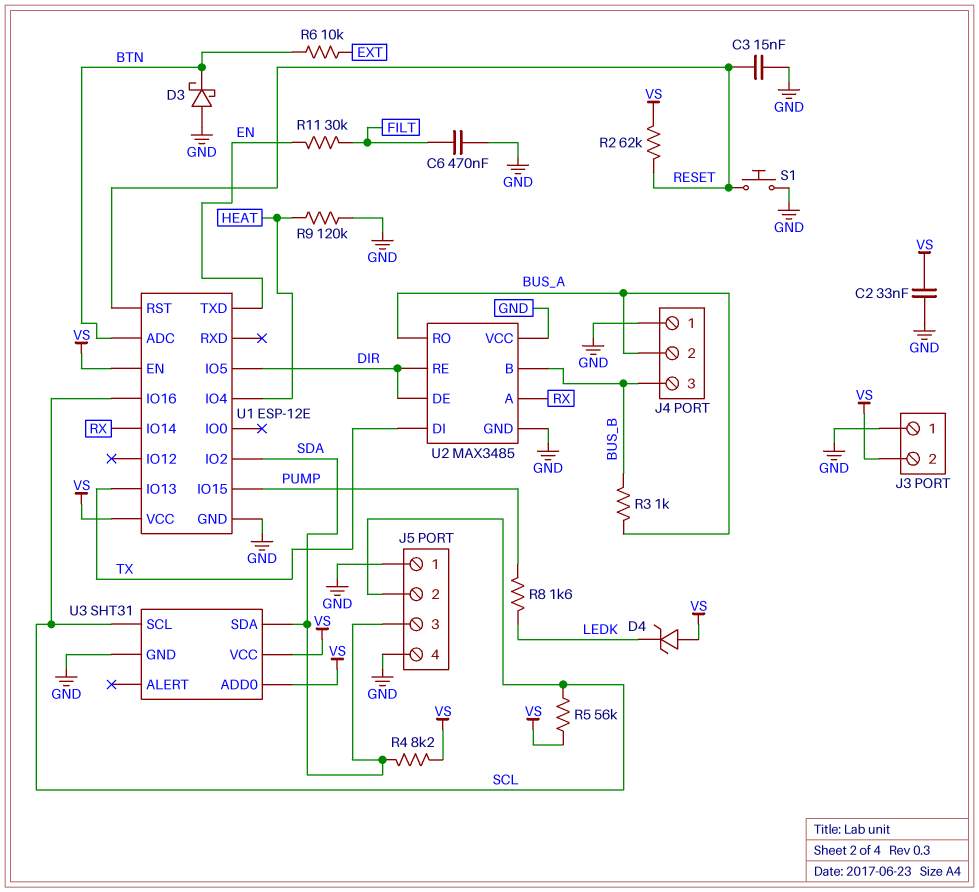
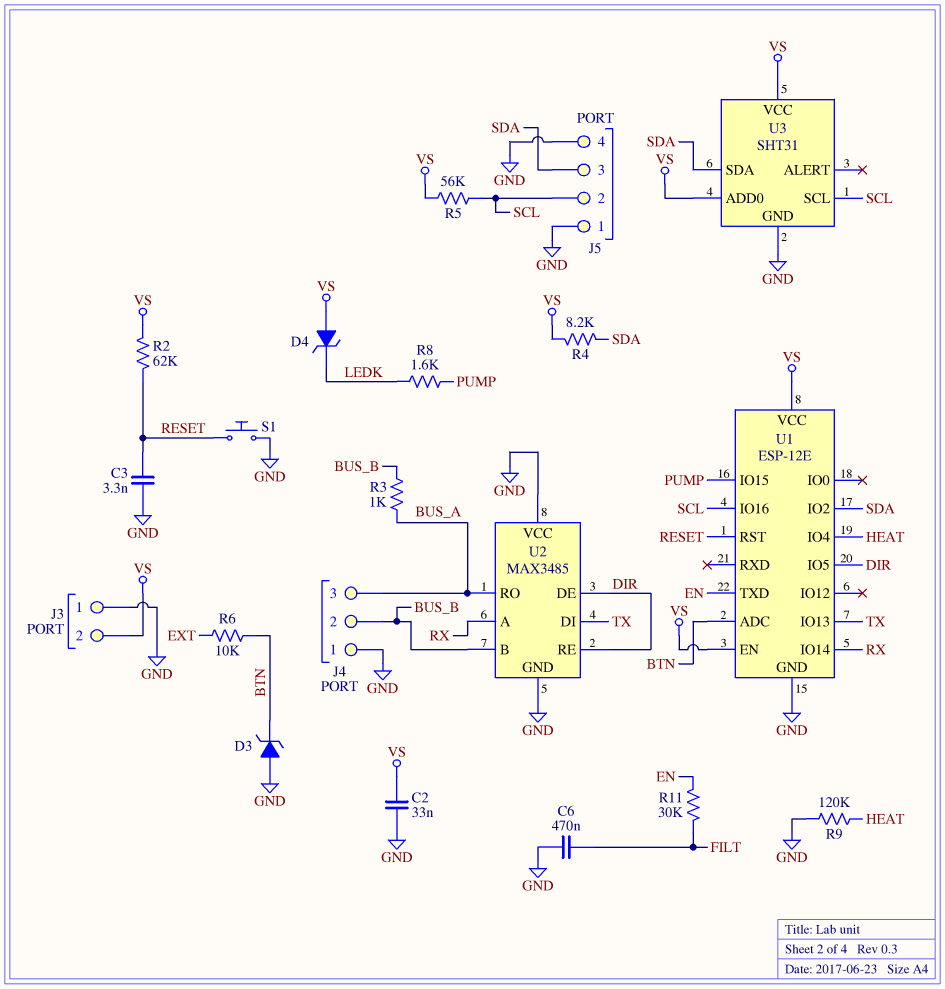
C3: 15nF (GND, RESET) -> 3.3nF (GND, RESET)
D3: schottky (A GND, K BTN) -> zener (A GND, K BTN)
J4 pin 2: BUS_A -> BUS_B
J4 pin 3: BUS_B -> BUS_A

